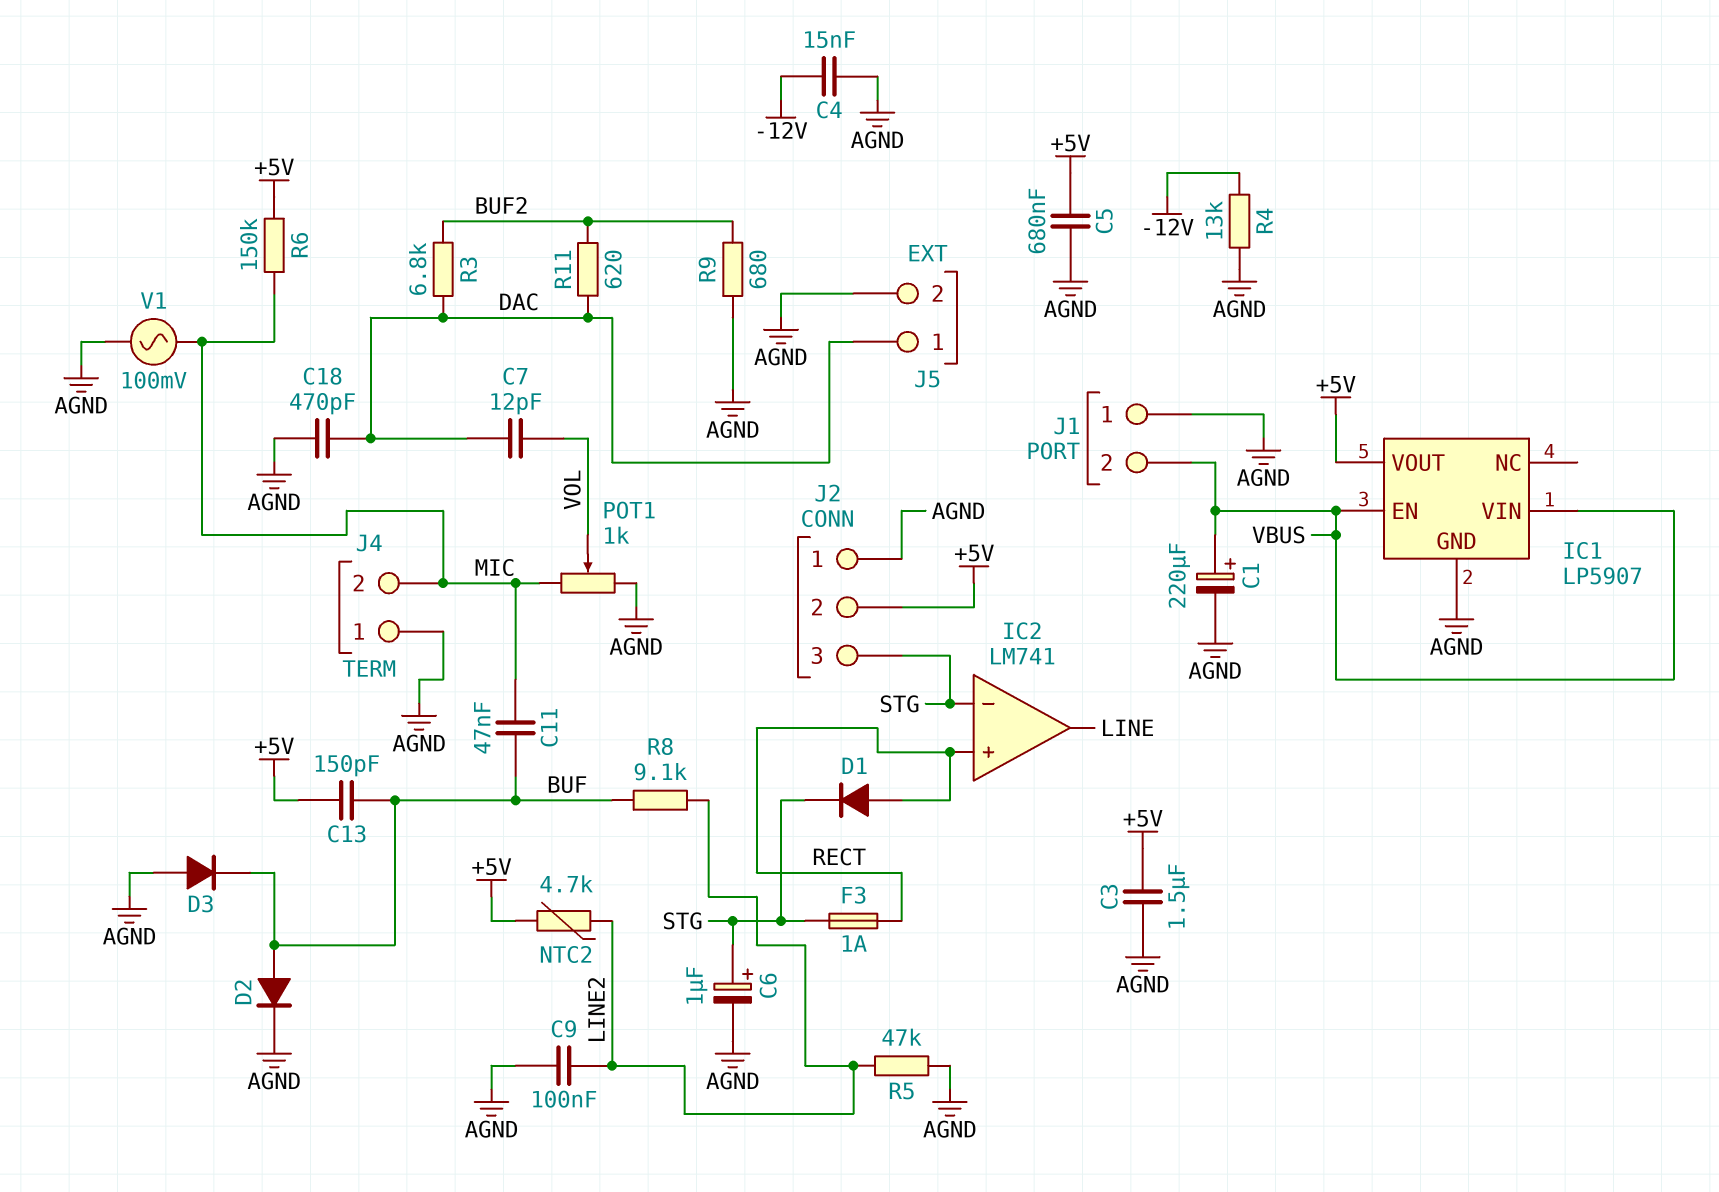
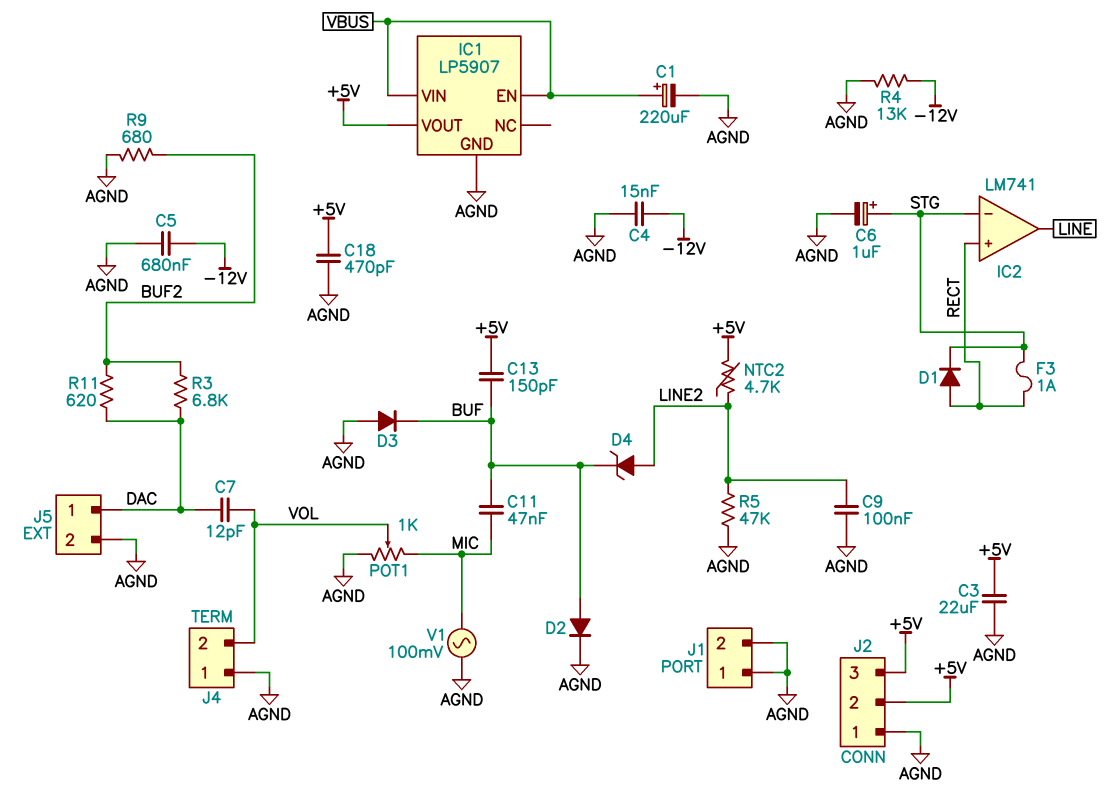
C3: 1.5uF (+5V, AGND) -> 22uF (+5V, AGND)
C5: 680nF (+5V, AGND) -> 680nF (-12V, AGND)
C18: 470pF (AGND, DAC) -> 470pF (+5V, AGND)
D4: none -> zener (A LINE2, K BUF)
J1 pin 2: VBUS -> AGND
J2 pin 3: STG -> +5V
J4 pin 2: MIC -> VOL
R6: 150k (+5V, MIC) -> none
R8: 9.1k (BUF, LINE2) -> none

